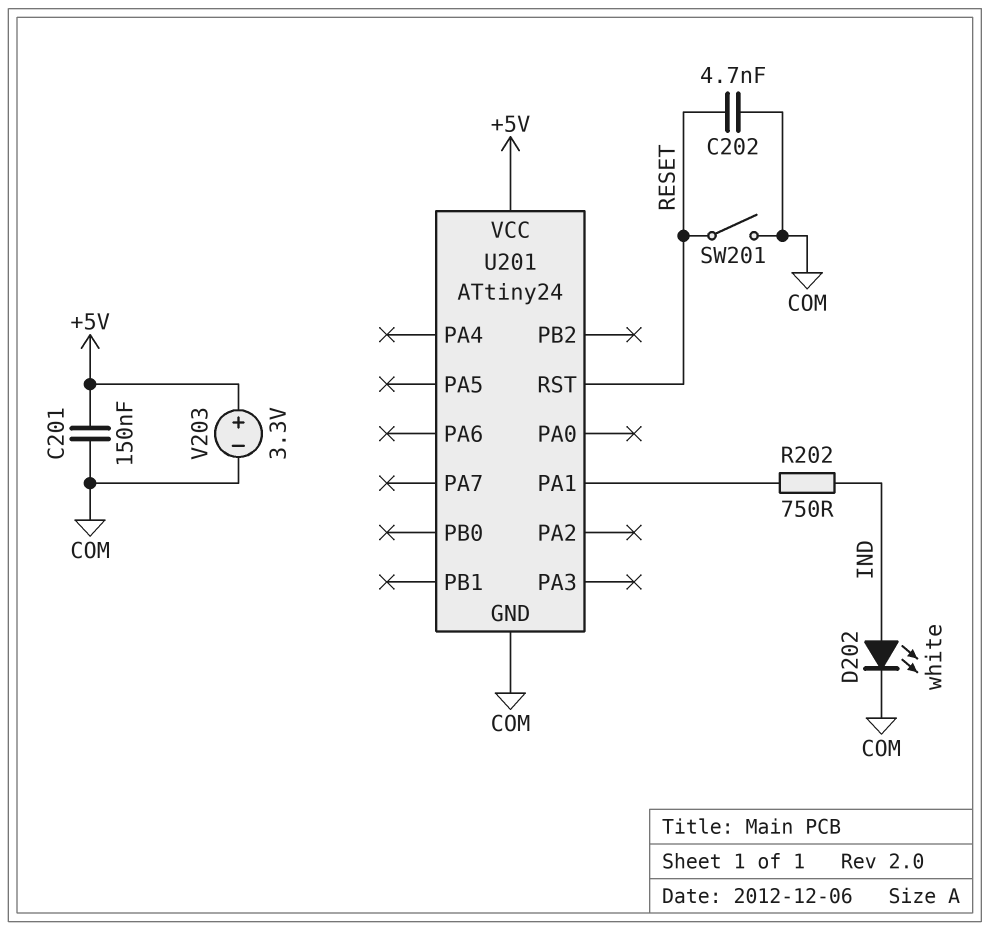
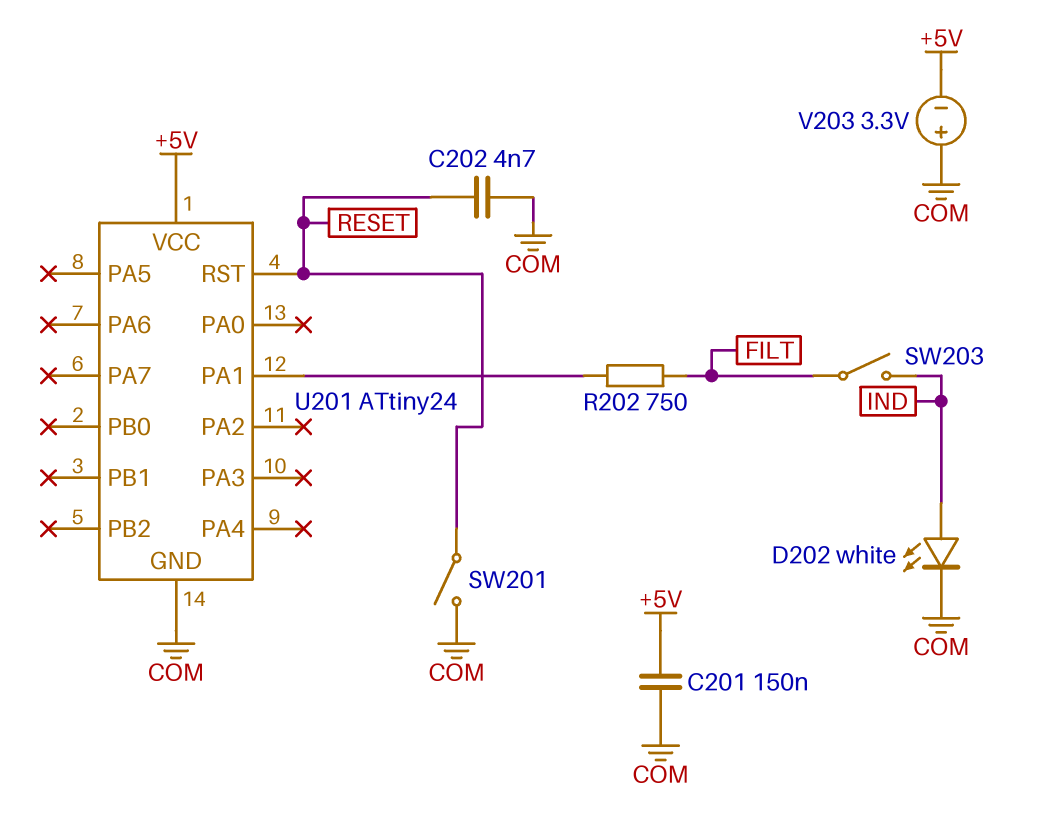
R202: 750 (IND, U201/PA1) -> 750 (FILT, U201/PA1)
SW203: none -> switch (FILT, IND)
V203: 3.3V (plus +5V, minus COM) -> 3.3V (plus COM, minus +5V)

